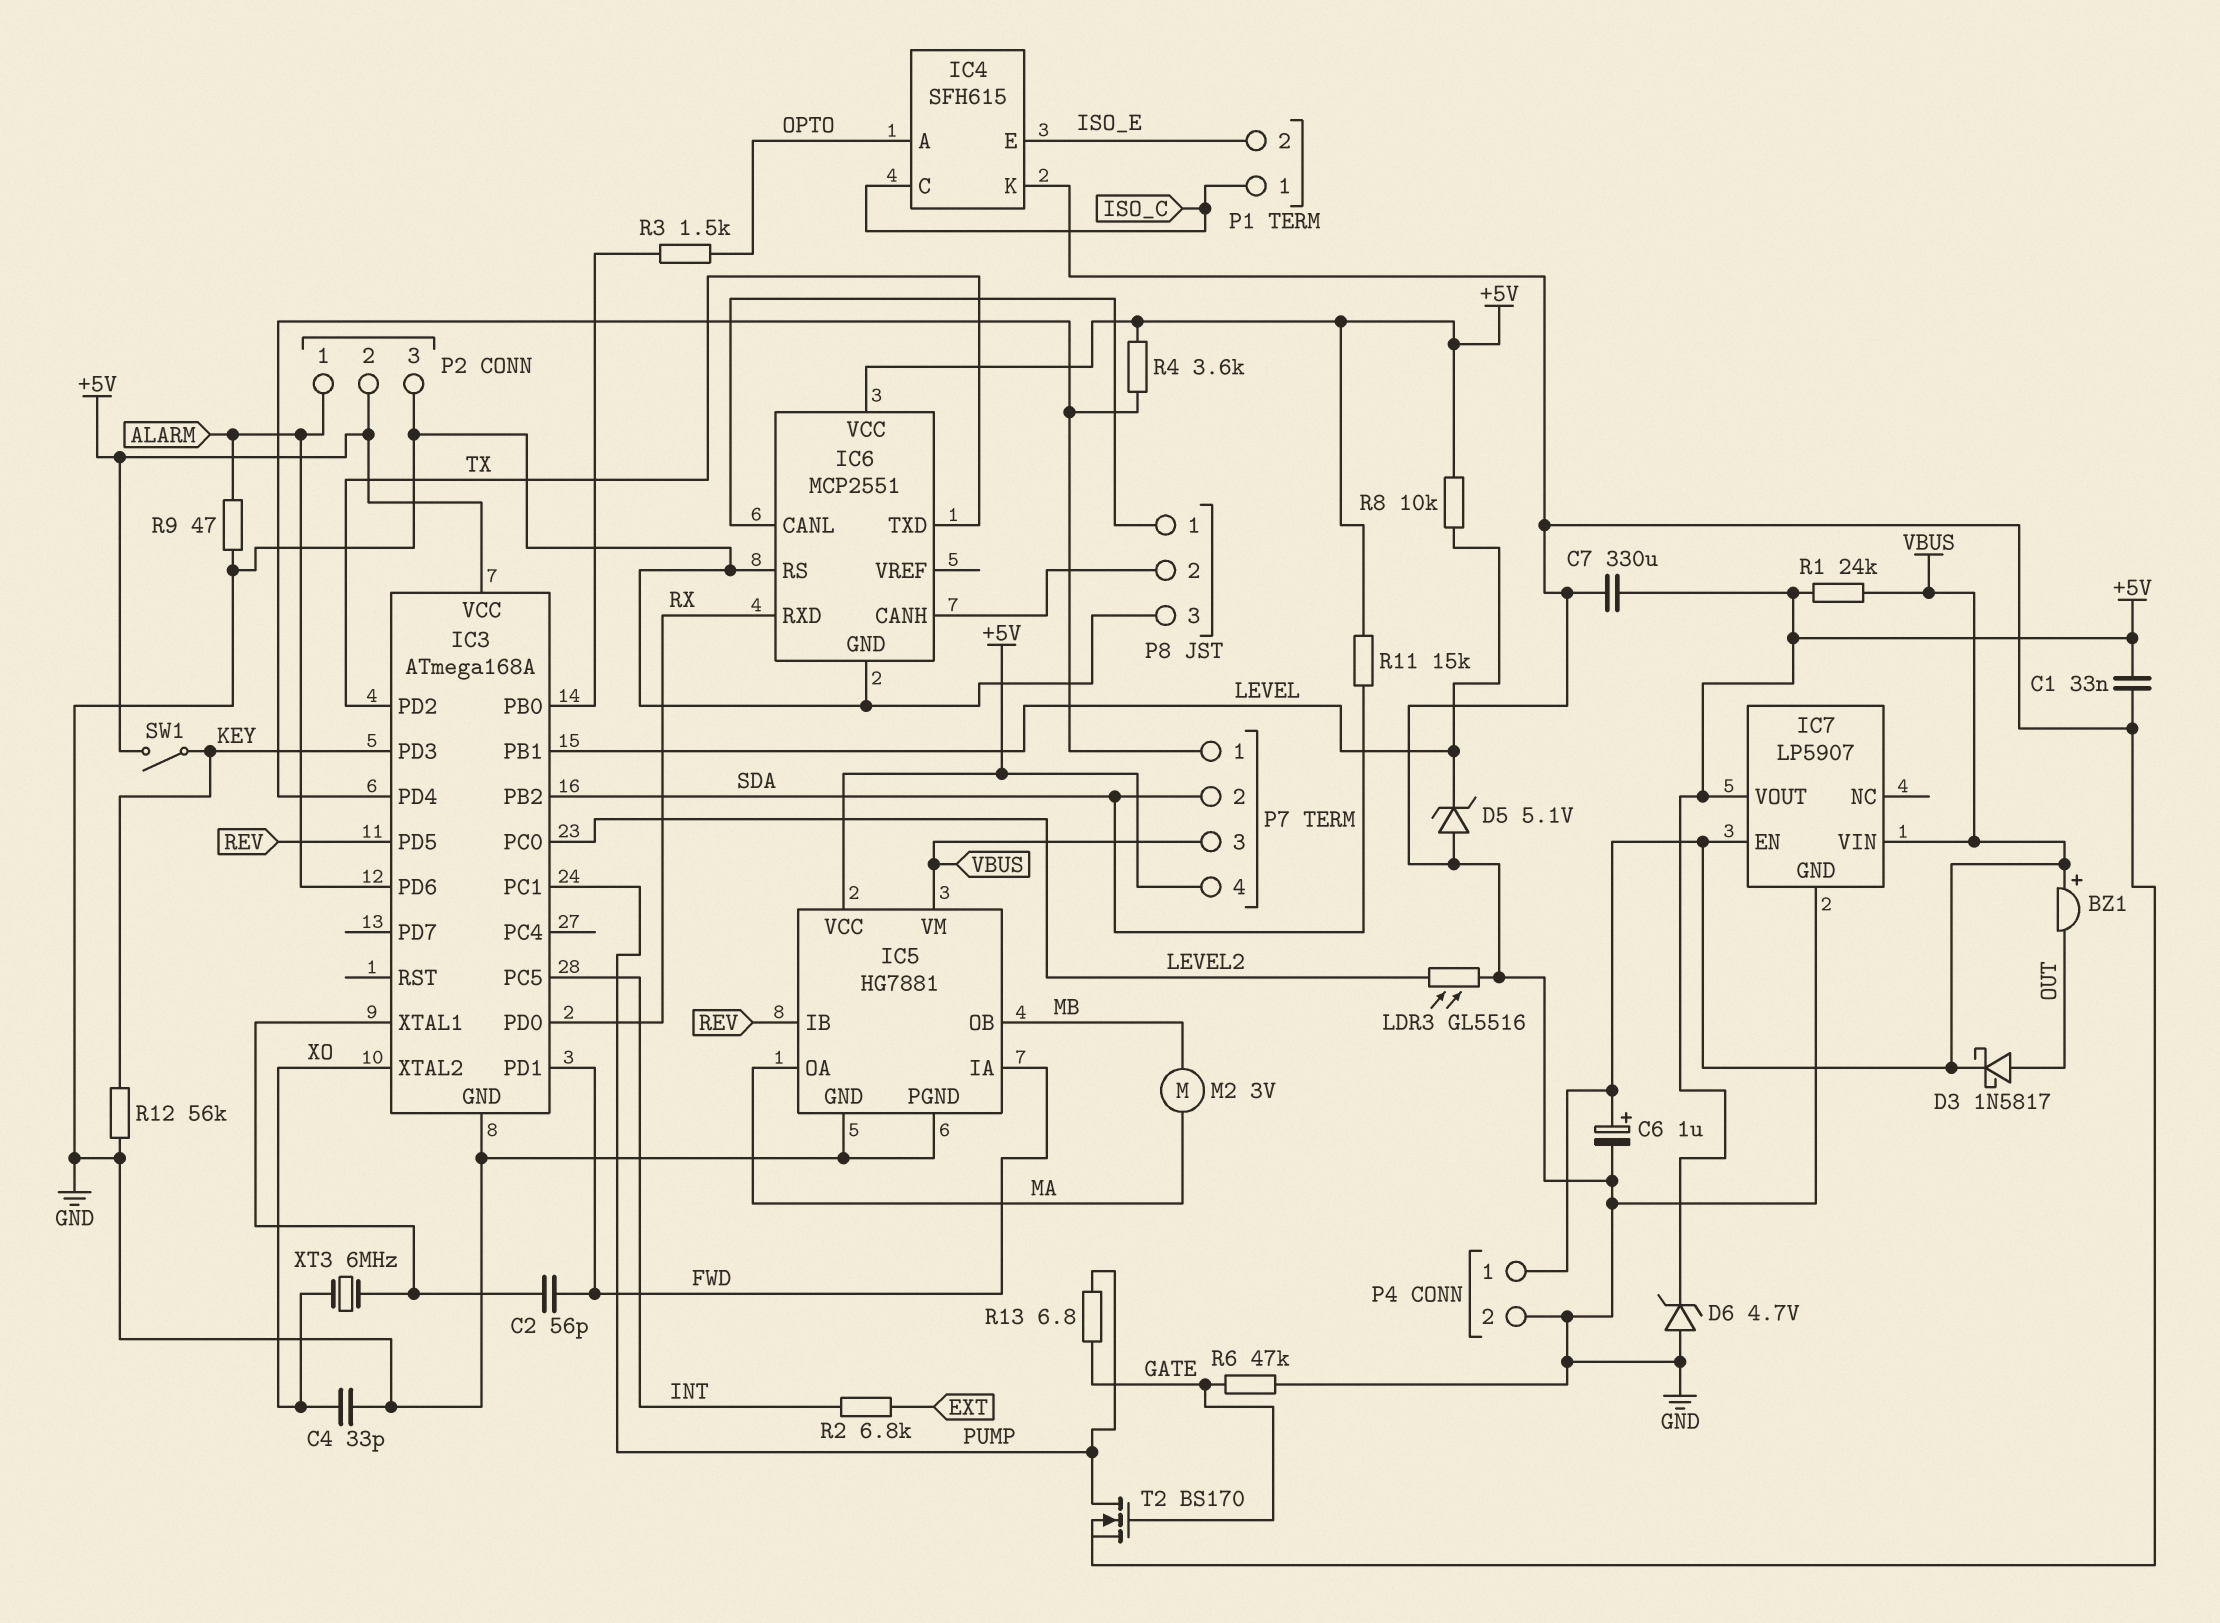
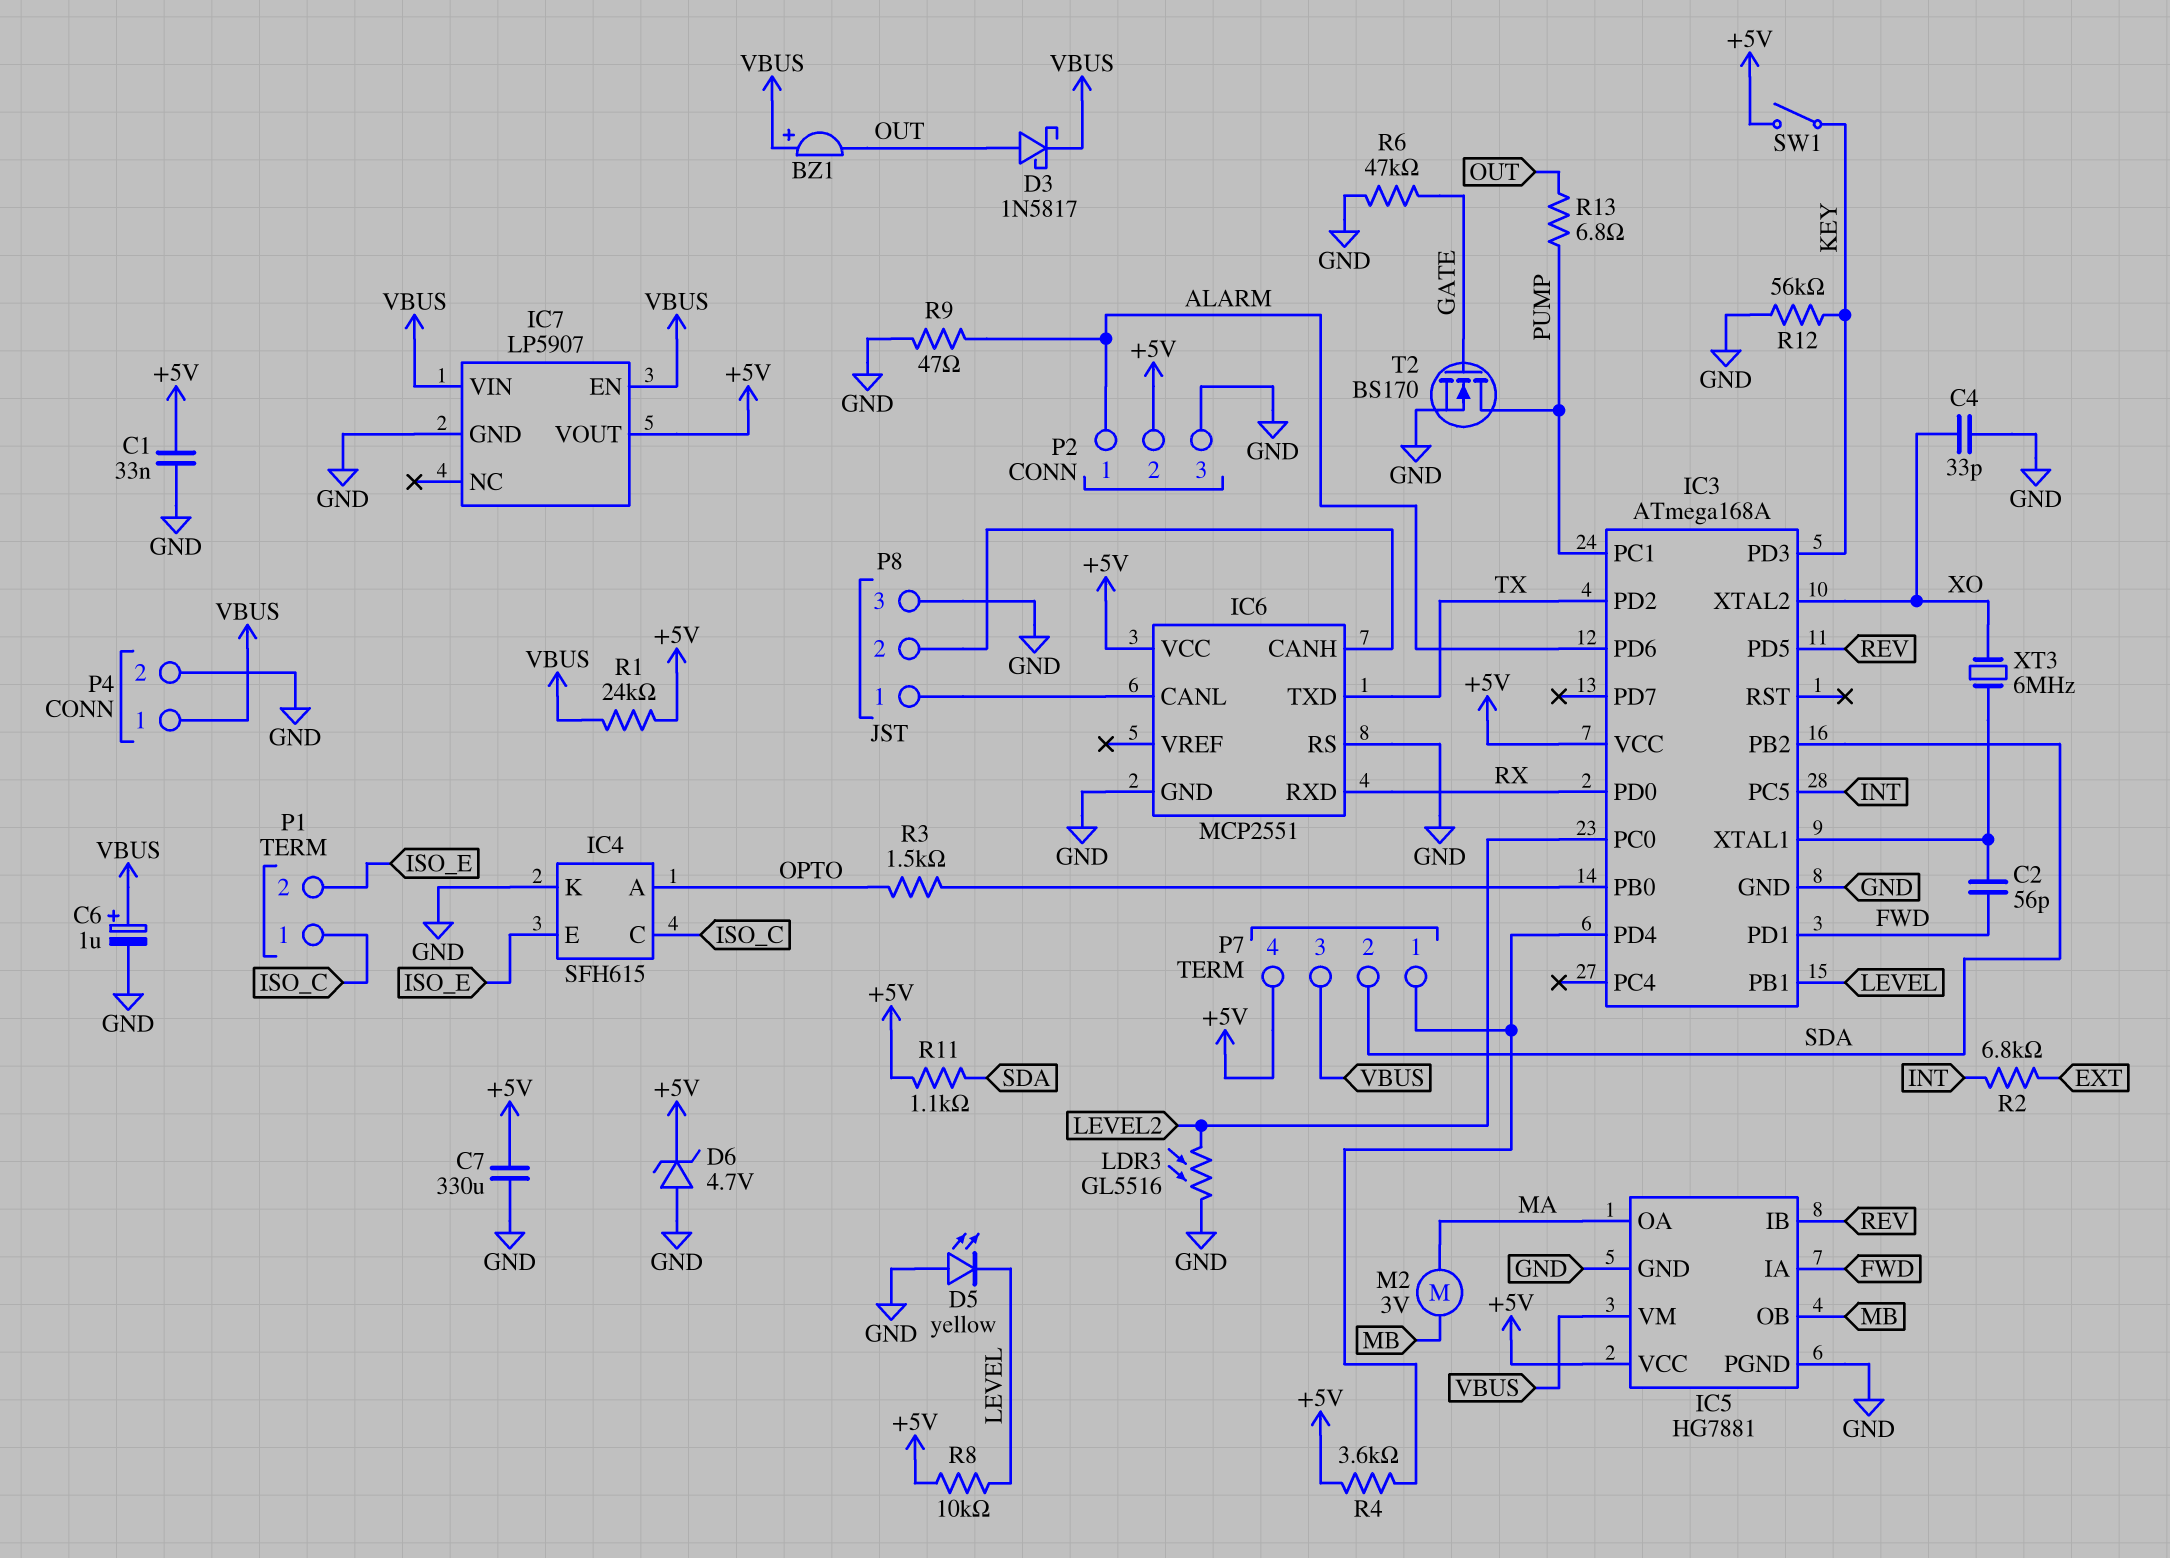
D5: zener 5.1V (A GND, K LEVEL) -> LED yellow (A GND, K LEVEL)
R11: 15k (+5V, SDA) -> 1.1k (+5V, SDA)
R13: 6.8 (GATE, PUMP) -> 6.8 (OUT, PUMP)

